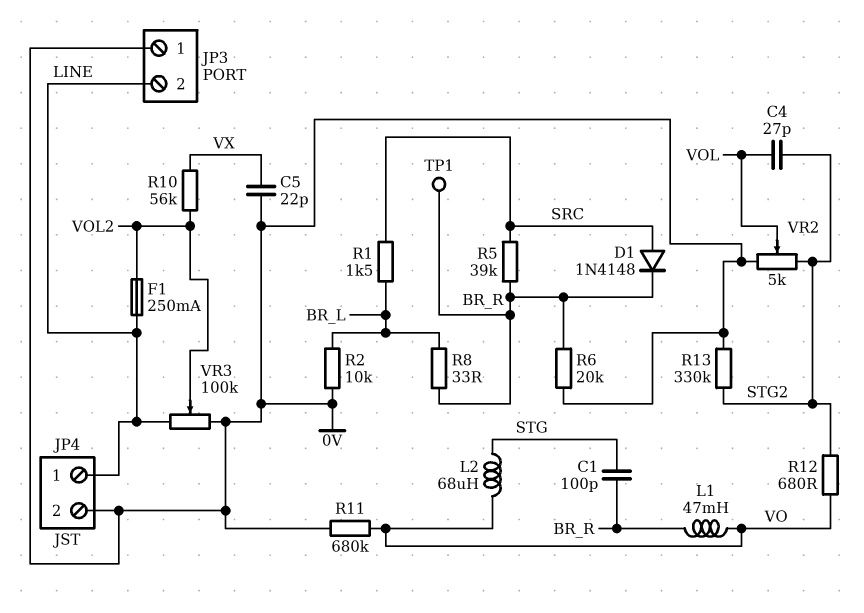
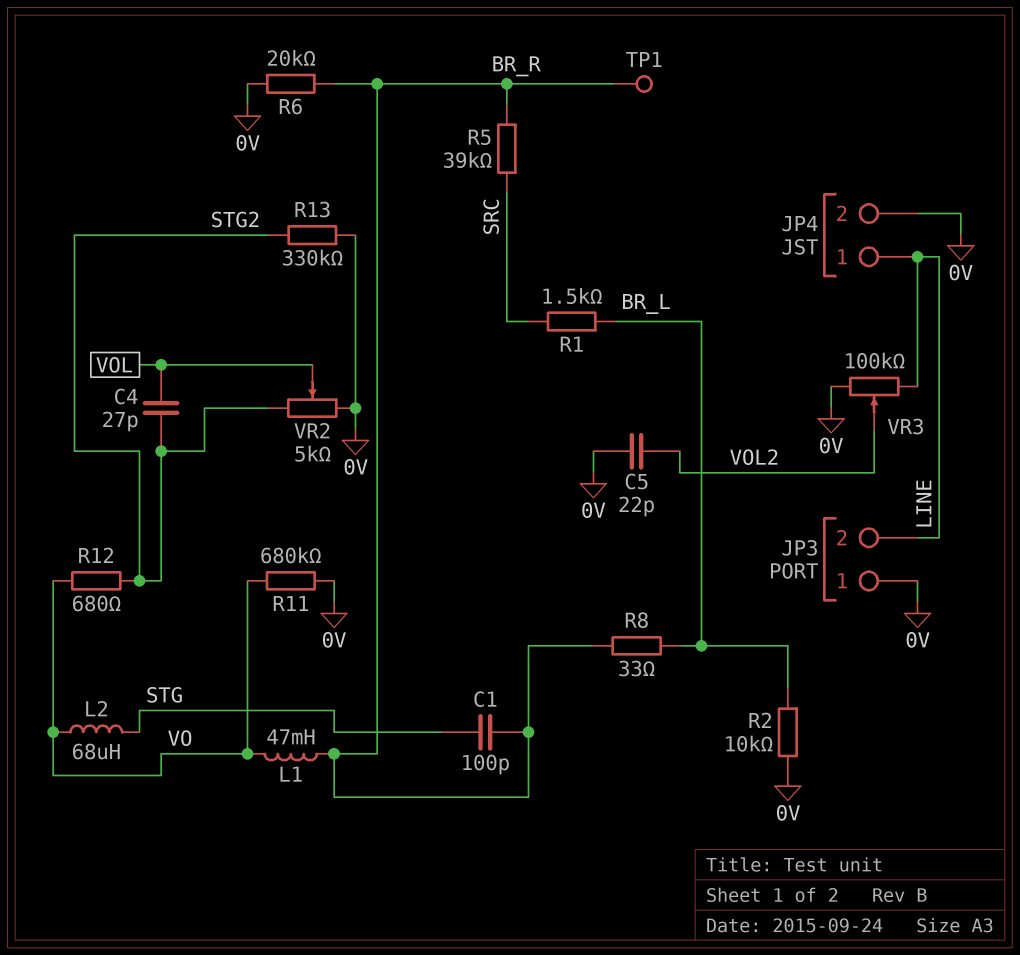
C5: 22pF (0V, VX) -> 22pF (0V, VOL2)
D1: diode 1N4148 (A SRC, K BR_R) -> none
F1: 250mA (LINE, VOL2) -> none
R10: 56k (VOL2, VX) -> none

